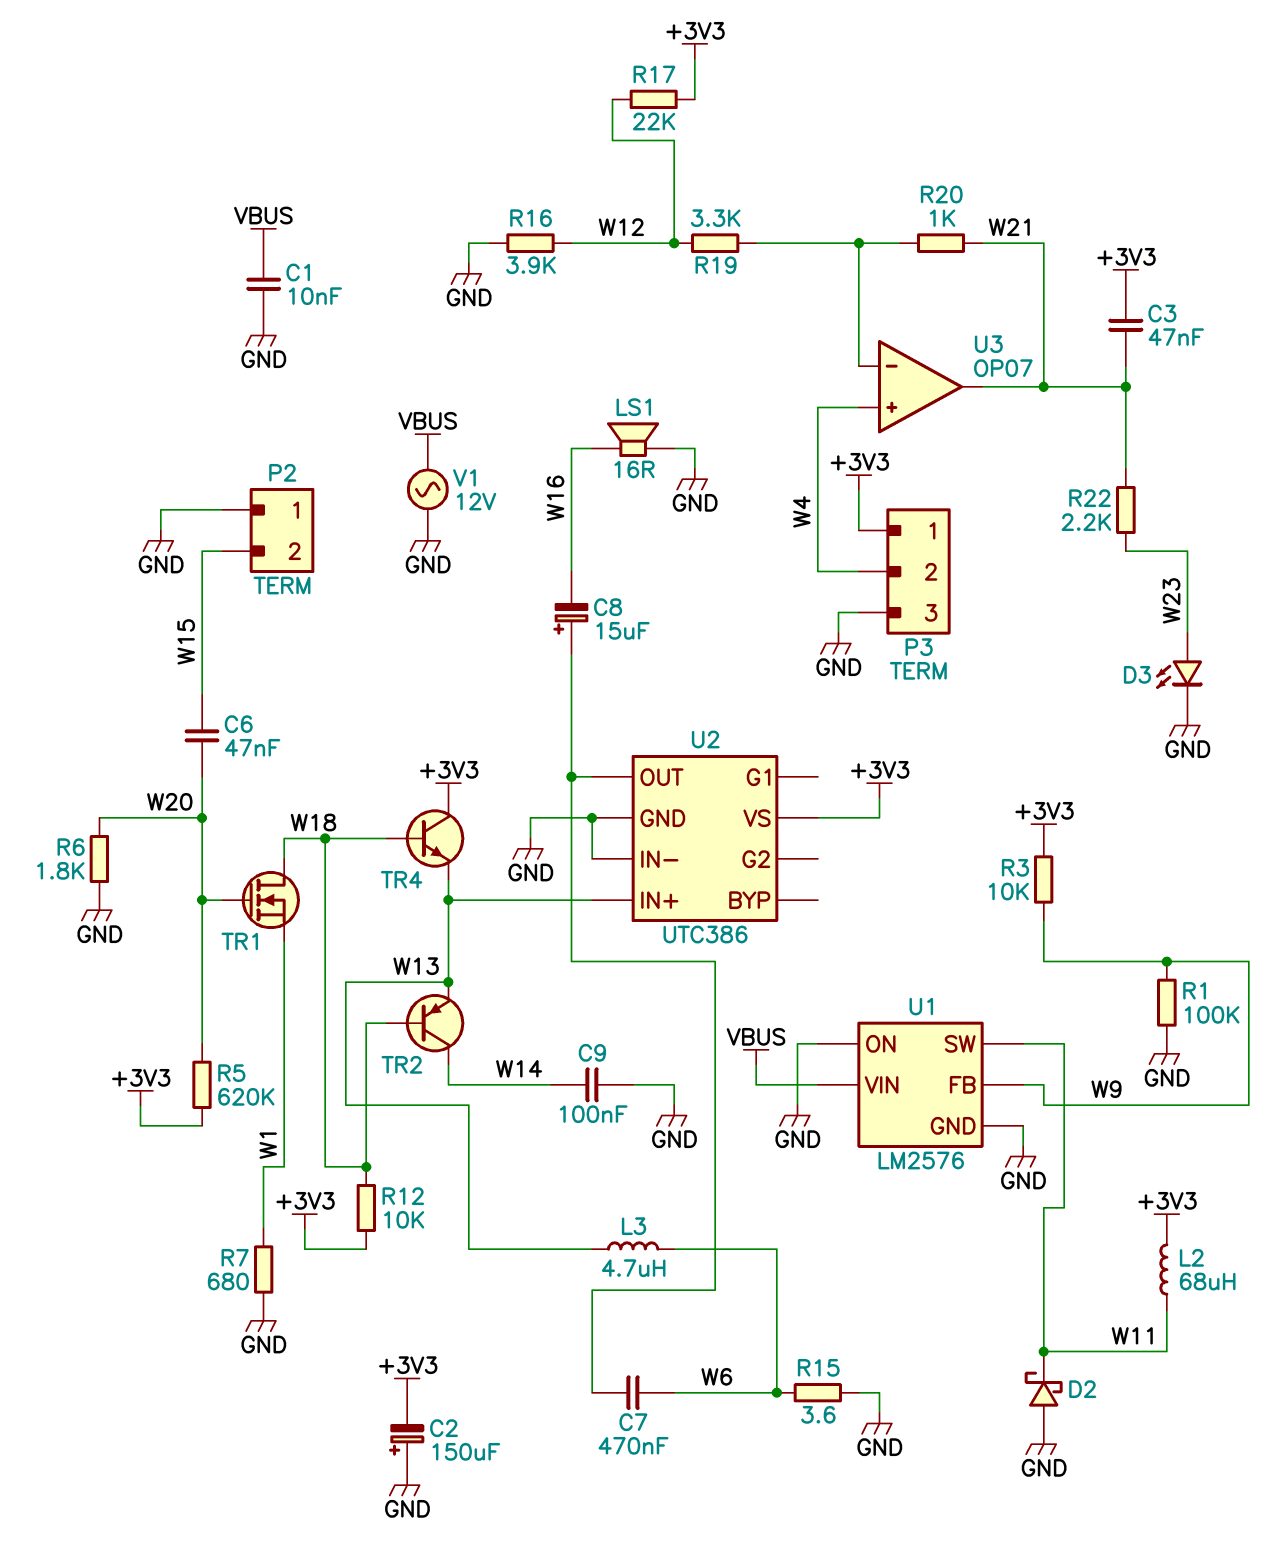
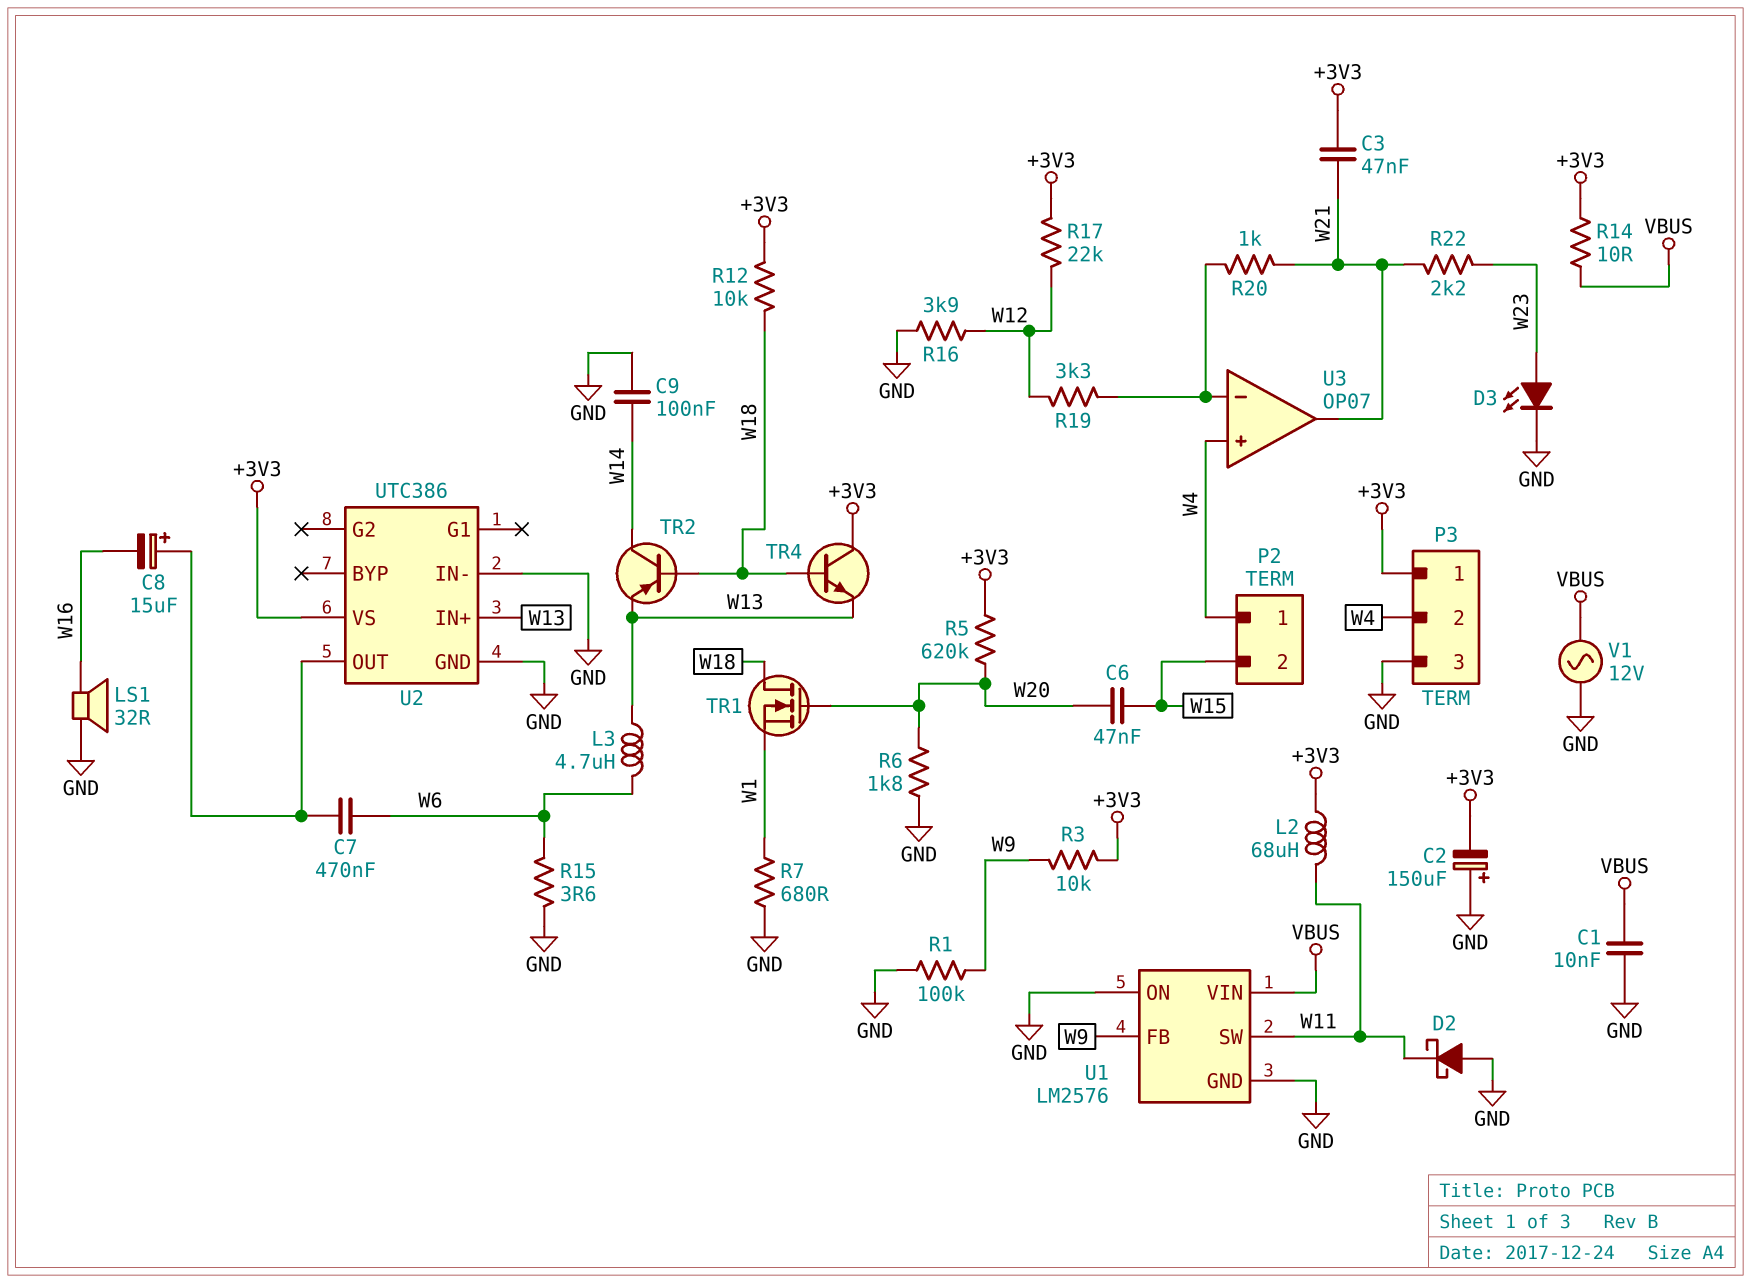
LS1: speaker 16R (GND, W16) -> speaker 32R (GND, W16)
P2 pin 1: GND -> W4
R14: none -> 10 (+3V3, VBUS)

